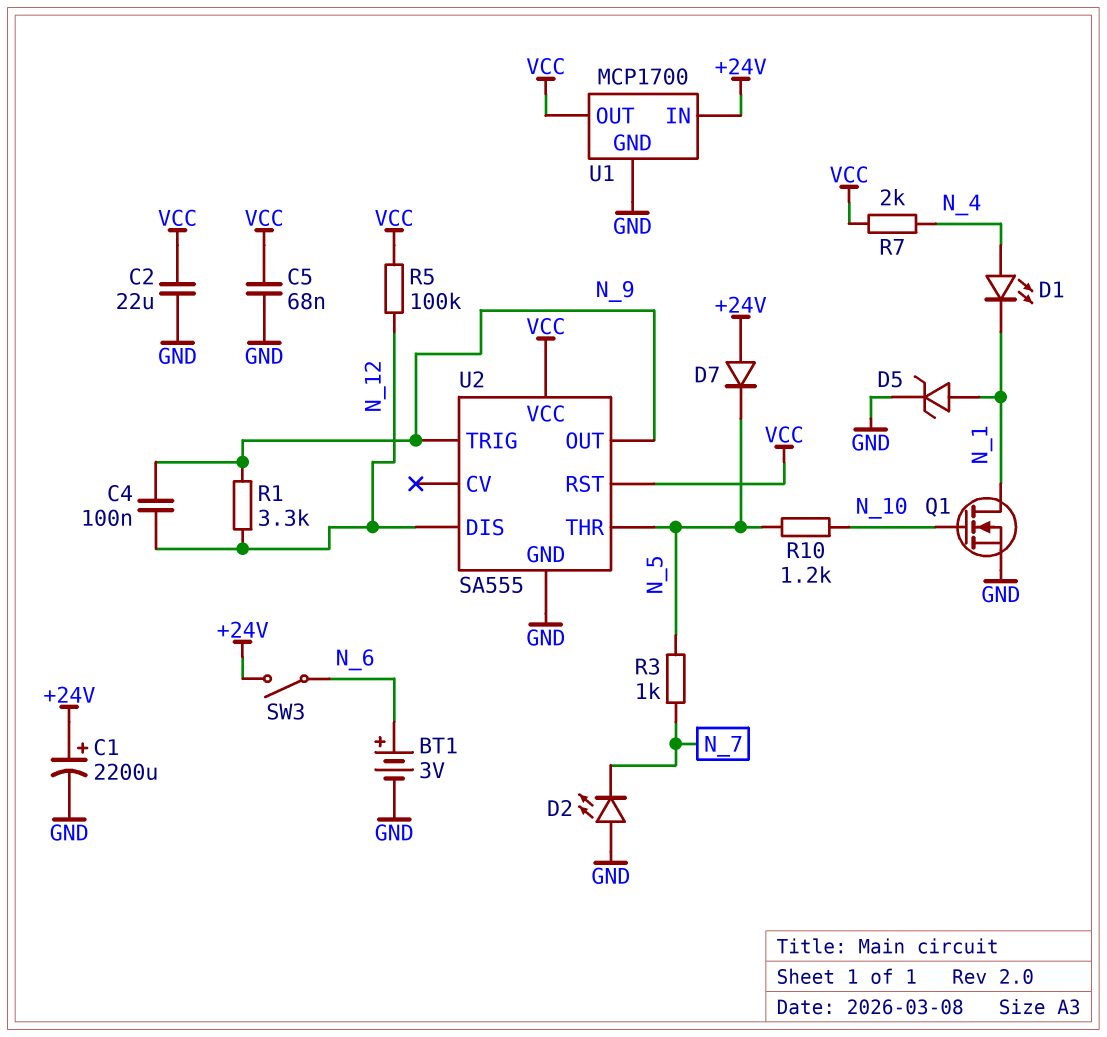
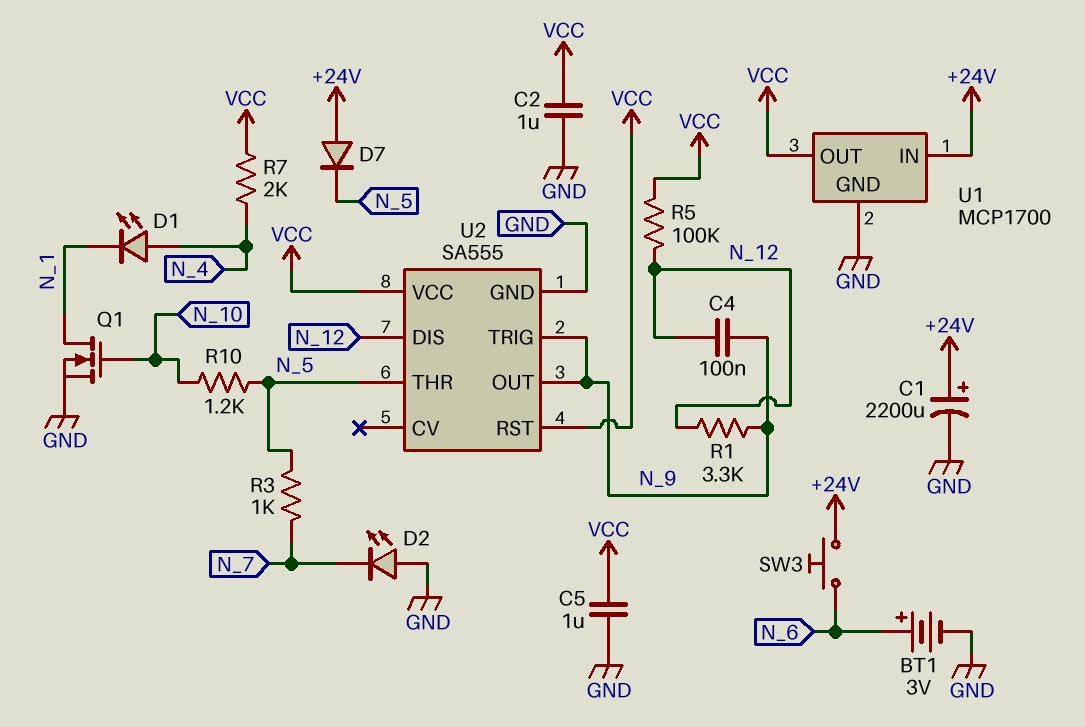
C2: 22uF (GND, VCC) -> 1uF (GND, VCC)
C5: 68nF (GND, VCC) -> 1uF (GND, VCC)
D5: zener (A N_1, K GND) -> none
SW3: switch (+24V, N_6) -> button (+24V, N_6)

